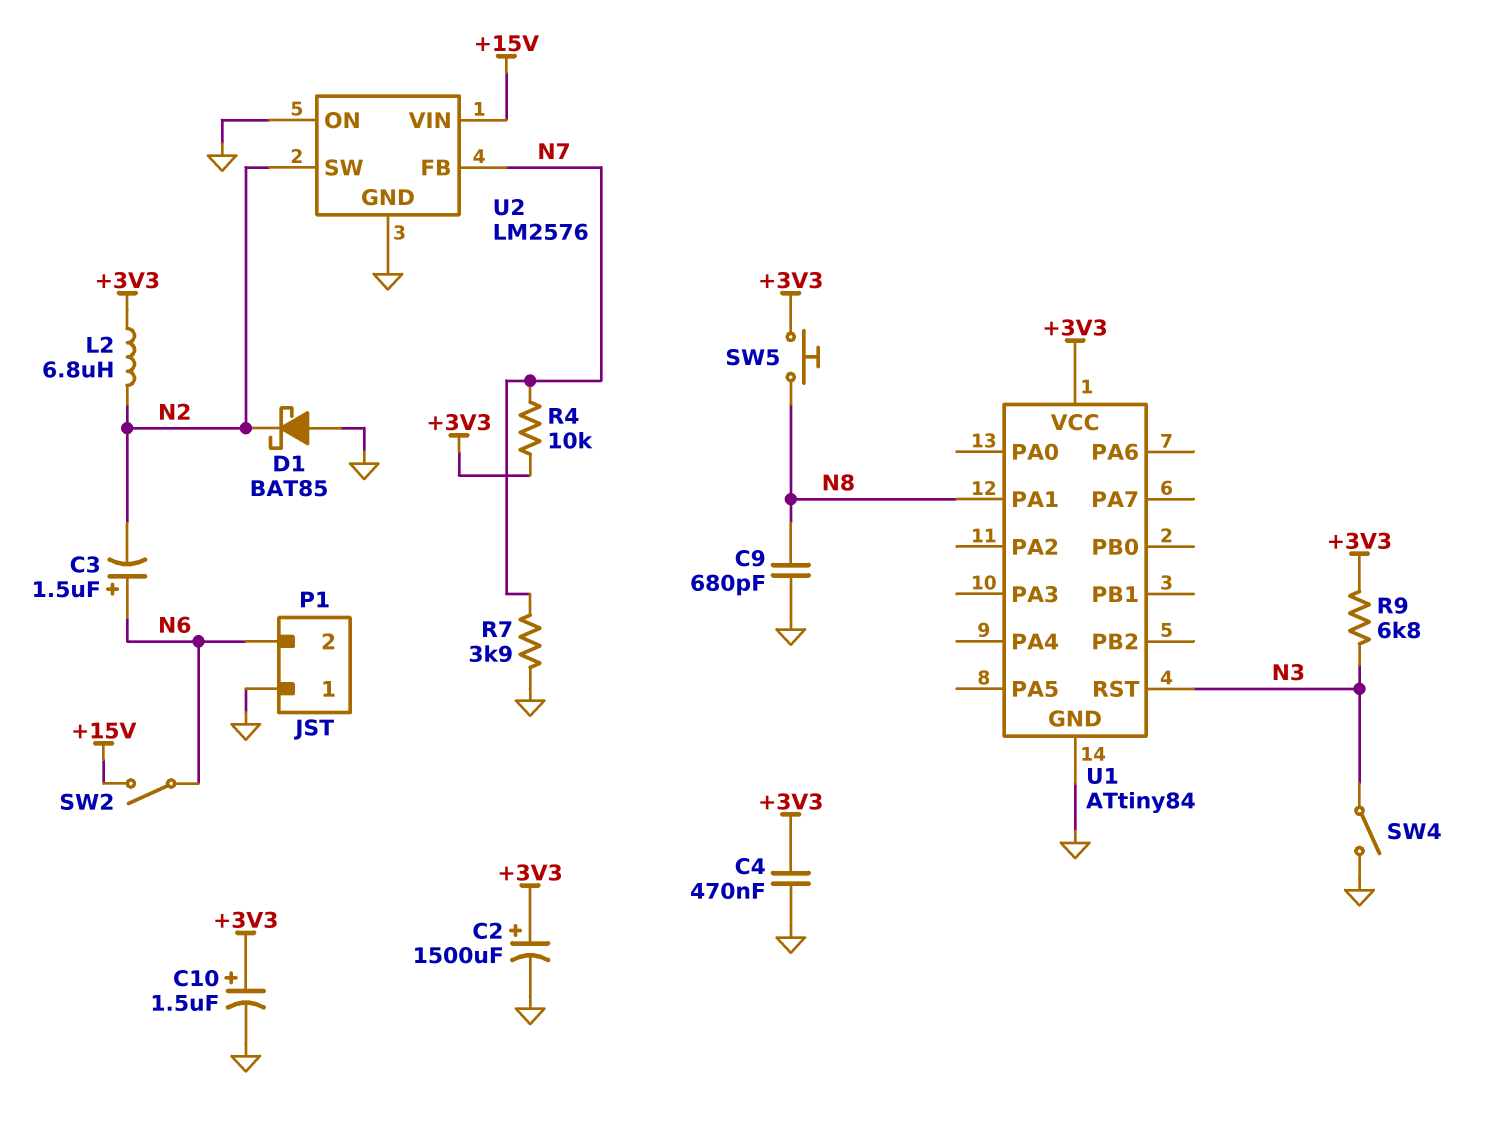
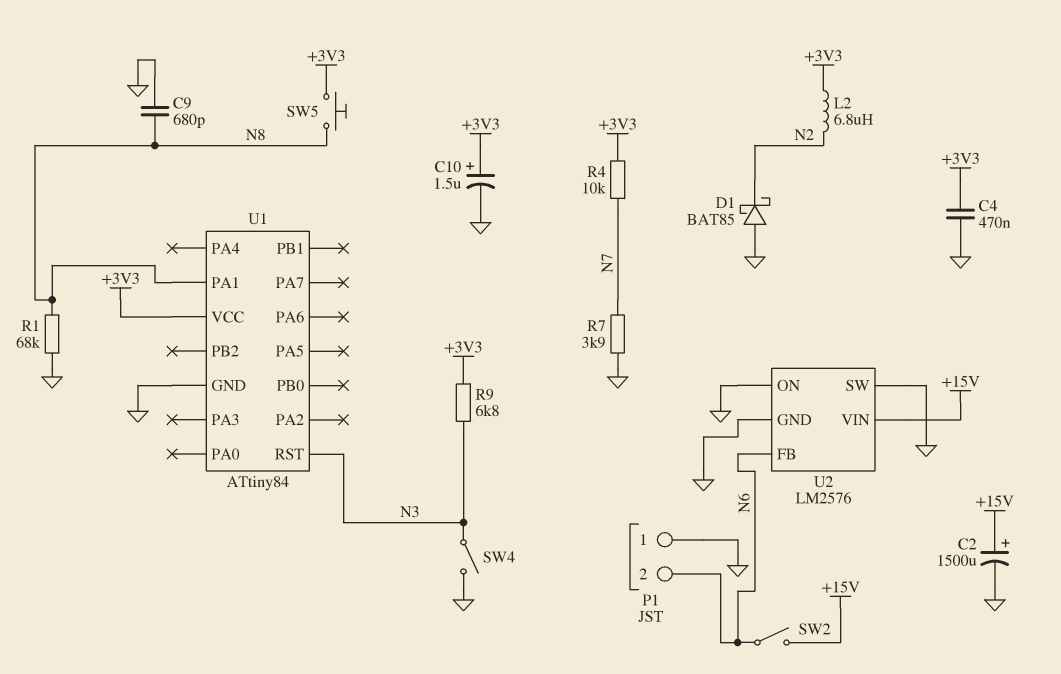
C2: 1500uF (plus +3V3, minus GND) -> 1500uF (plus +15V, minus GND)
C3: 1.5uF (plus N6, minus N2) -> none
R1: none -> 68k (GND, N8)
U2 pin FB: N7 -> N6
U2 pin SW: N2 -> GND

